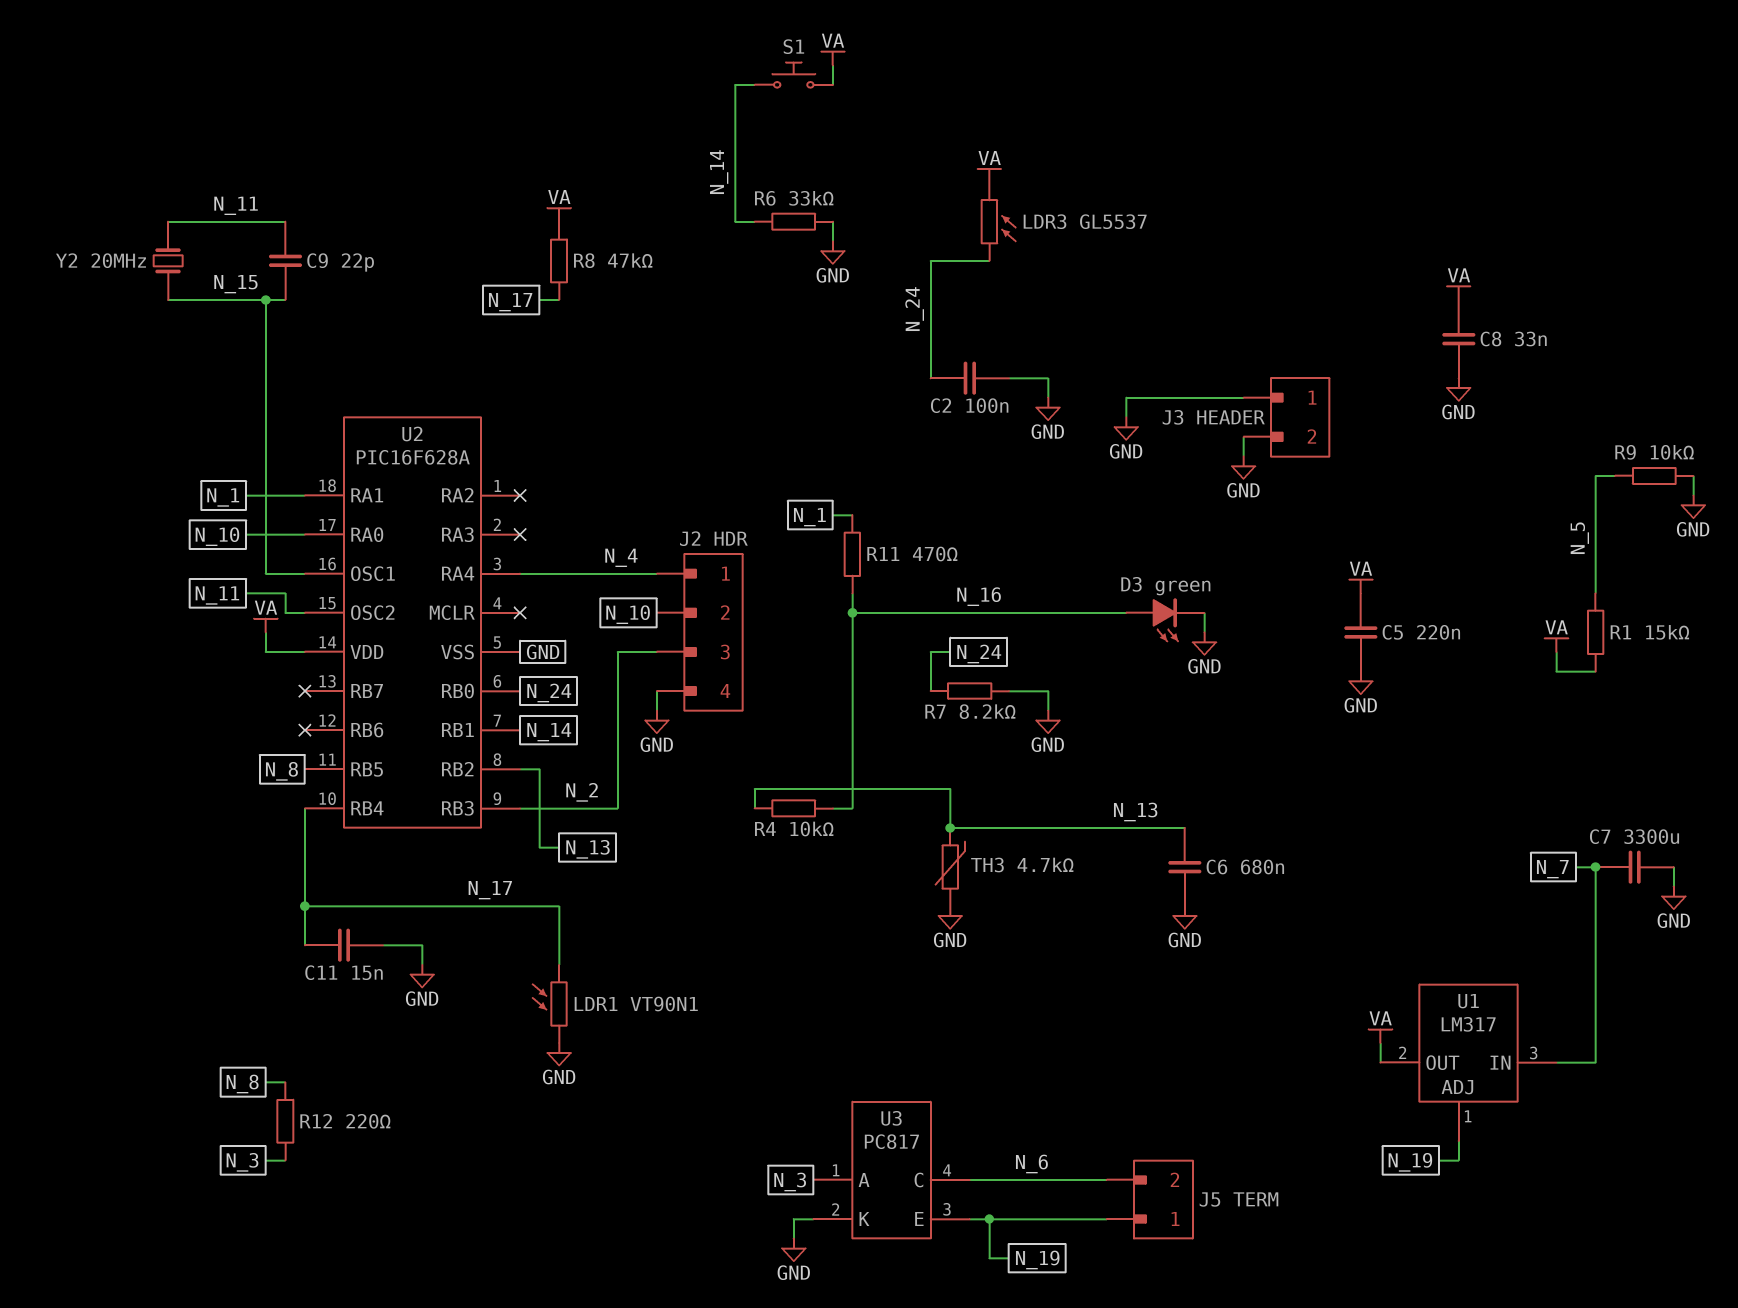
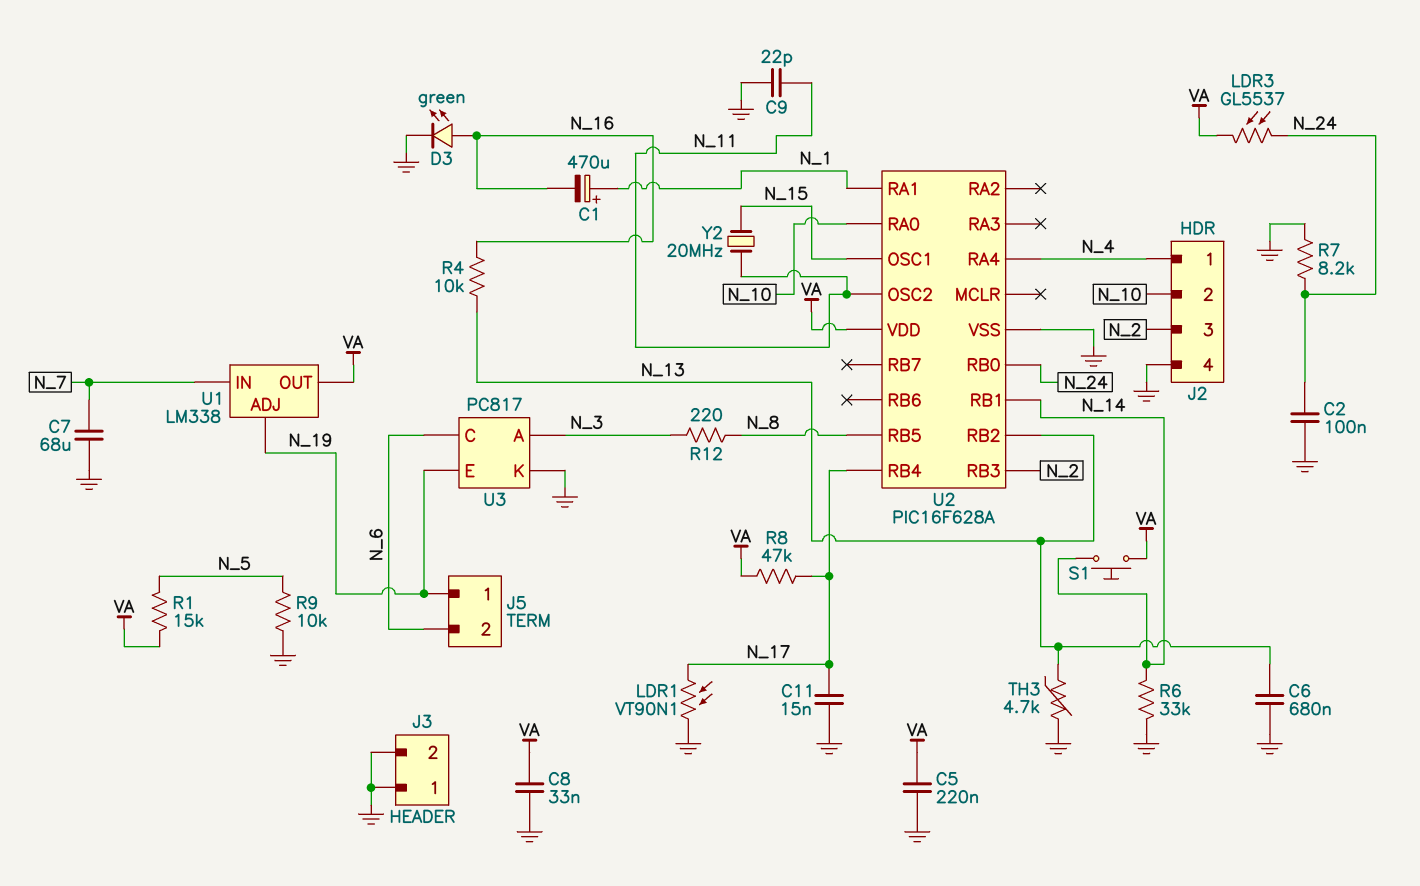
C1: none -> 470uF (plus N_1, minus N_16)
C7: 3300uF (GND, N_7) -> 68uF (GND, N_7)
C9: 22pF (N_11, N_15) -> 22pF (GND, N_11)
R11: 470 (N_1, N_16) -> none
U1: LM317 -> LM338

